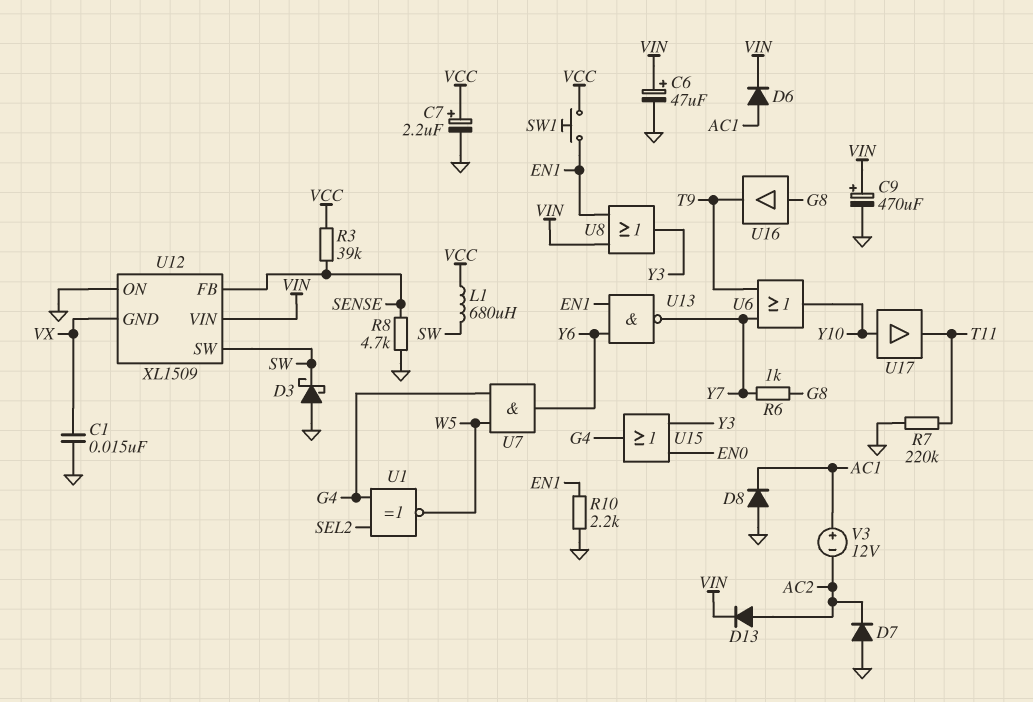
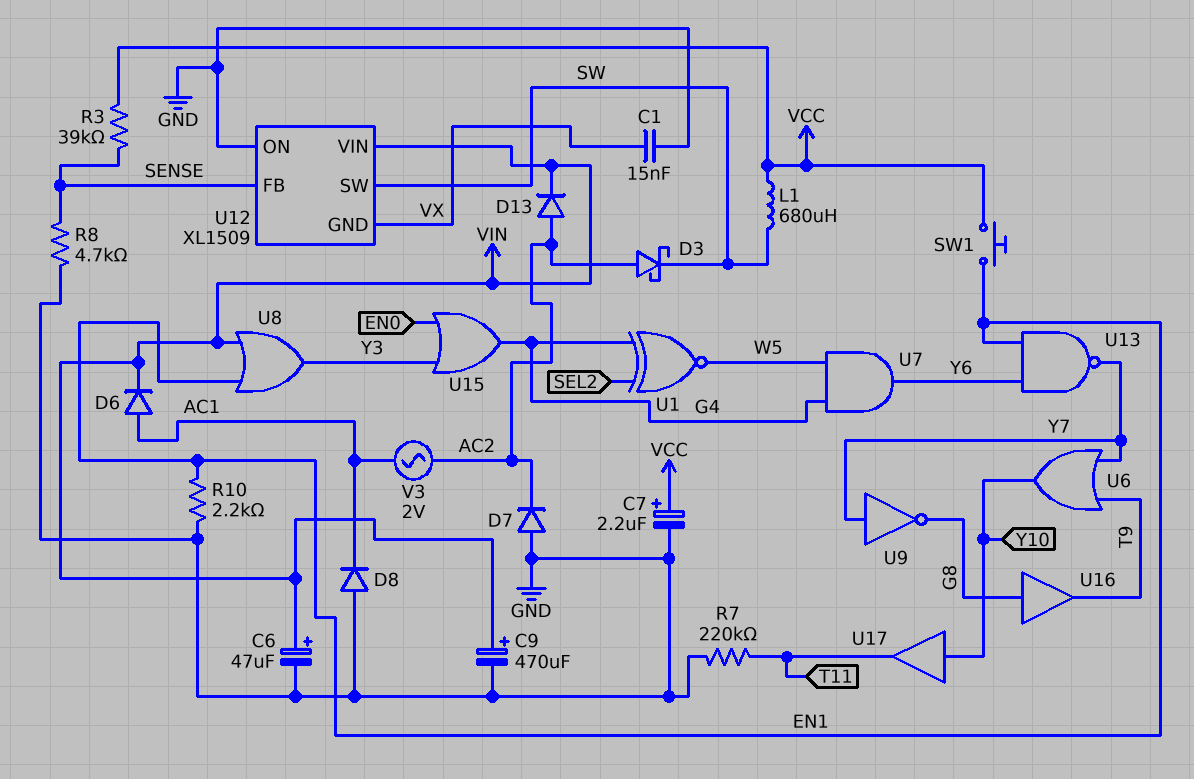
D3: schottky (A GND, K SW) -> schottky (A AC2, K SW)
R6: 1k (G8, Y7) -> none
U9: none -> NOT (in Y7, out G8)
V3: 12V (plus AC1, minus AC2) -> AC 2V (AC1, AC2)

